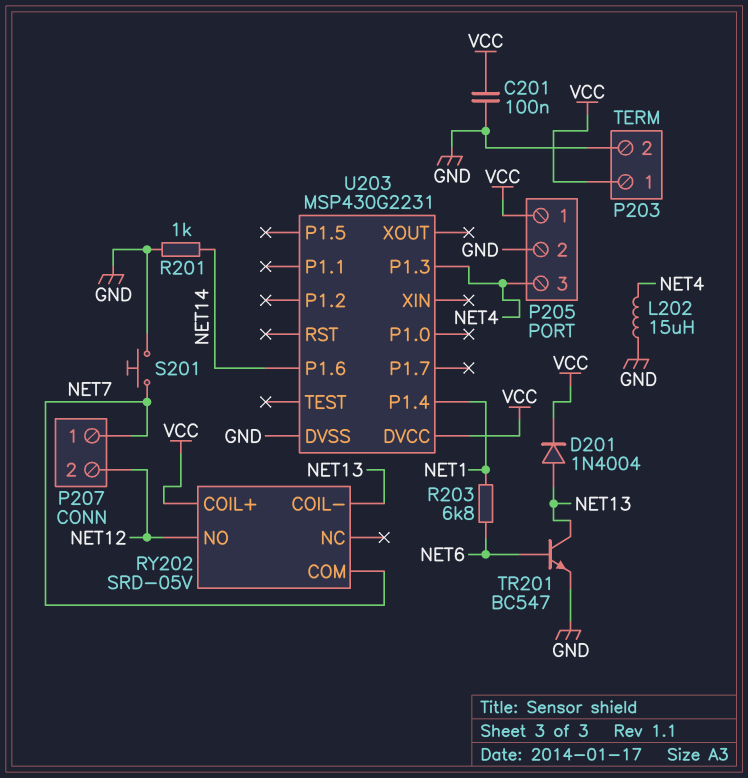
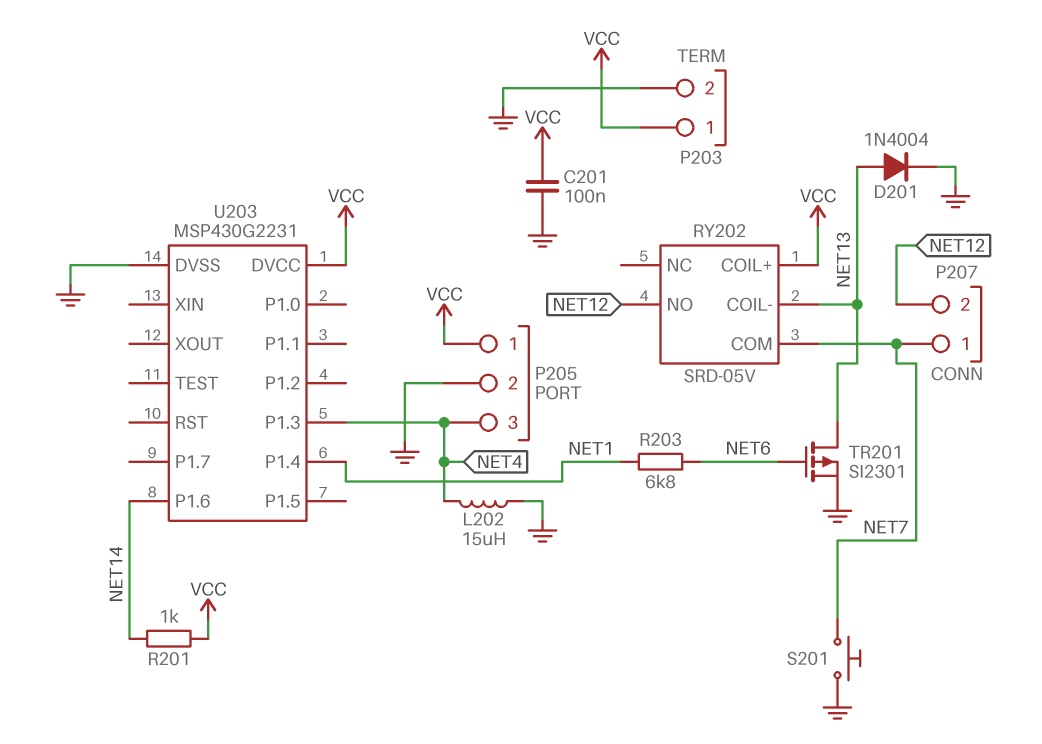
D201: diode 1N4004 (A NET13, K VCC) -> diode 1N4004 (A NET13, K GND)
R201: 1k (GND, NET14) -> 1k (NET14, VCC)
TR201: NPN BC547 (B NET6, C NET13, E GND) -> PMOS SI2301 (G NET6, D NET13, S GND)

